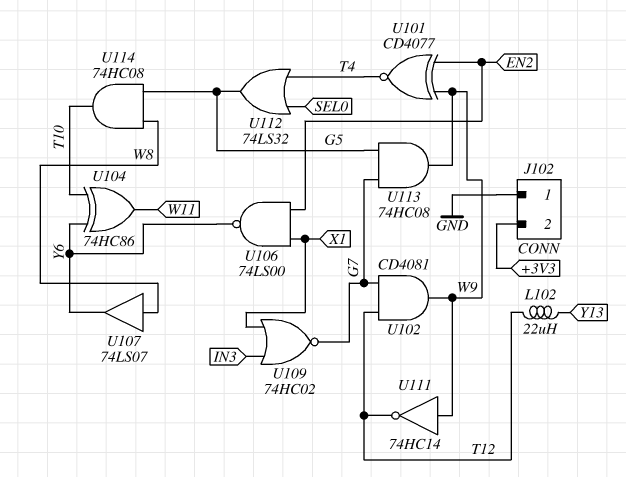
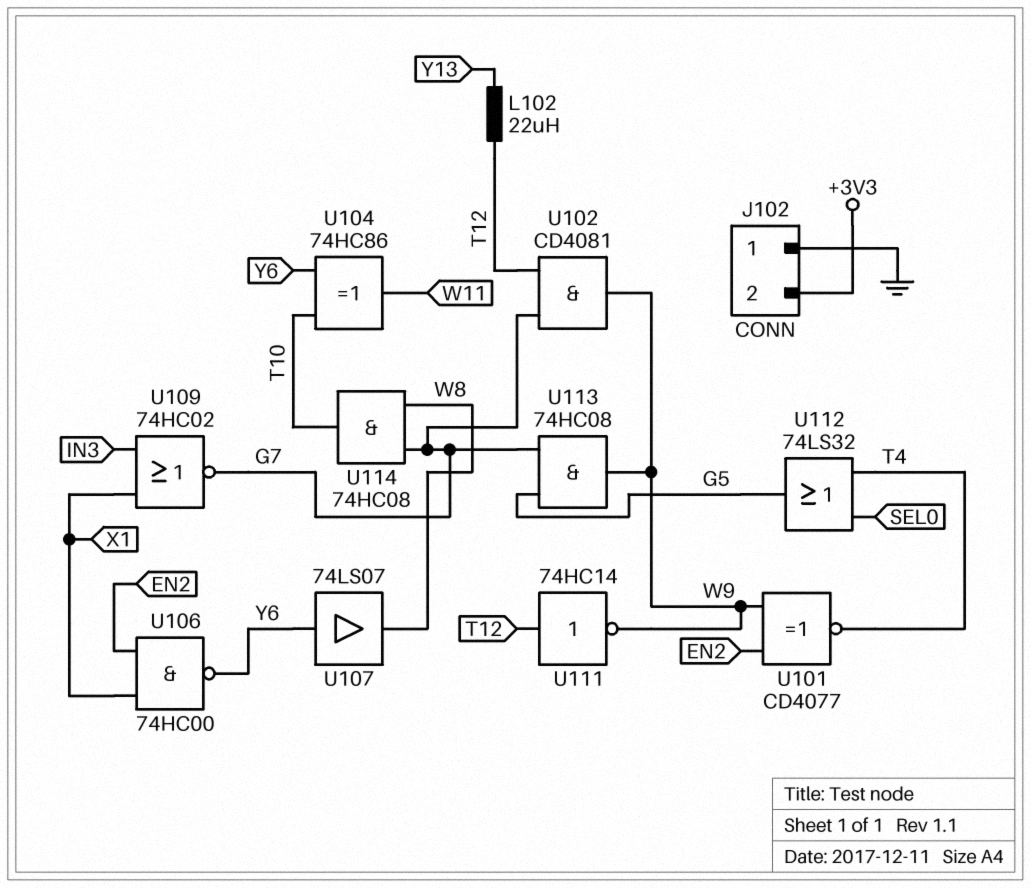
U106: NAND 74LS00 (in EN2, in X1, out Y6) -> NAND 74HC00 (in EN2, in X1, out Y6)
U107: buffer 74LS07 (in W8, out Y6) -> buffer 74LS07 (in Y6, out W8)
U111: NOT 74HC14 (in W9, out T12) -> NOT 74HC14 (in T12, out W9)
U114: AND 74HC08 (in G5, in W8, out T10) -> AND 74HC08 (in G7, in W8, out T10)

